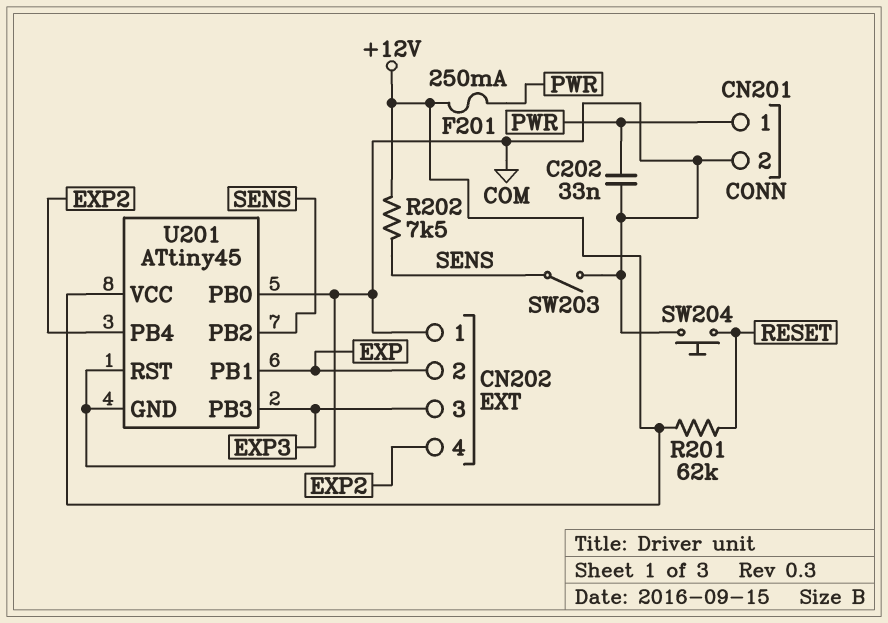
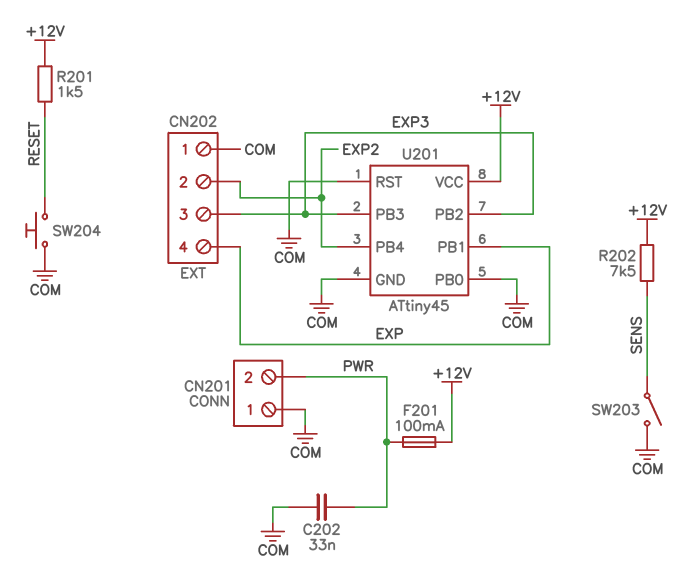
CN201 pin 1: PWR -> COM
CN201 pin 2: COM -> PWR
CN202 pin 2: EXP -> EXP2
CN202 pin 4: EXP2 -> EXP
F201: 250mA (+12V, PWR) -> 100mA (+12V, PWR)
R201: 62k (+12V, RESET) -> 1.5k (+12V, RESET)
U201 pin PB2: SENS -> EXP3

